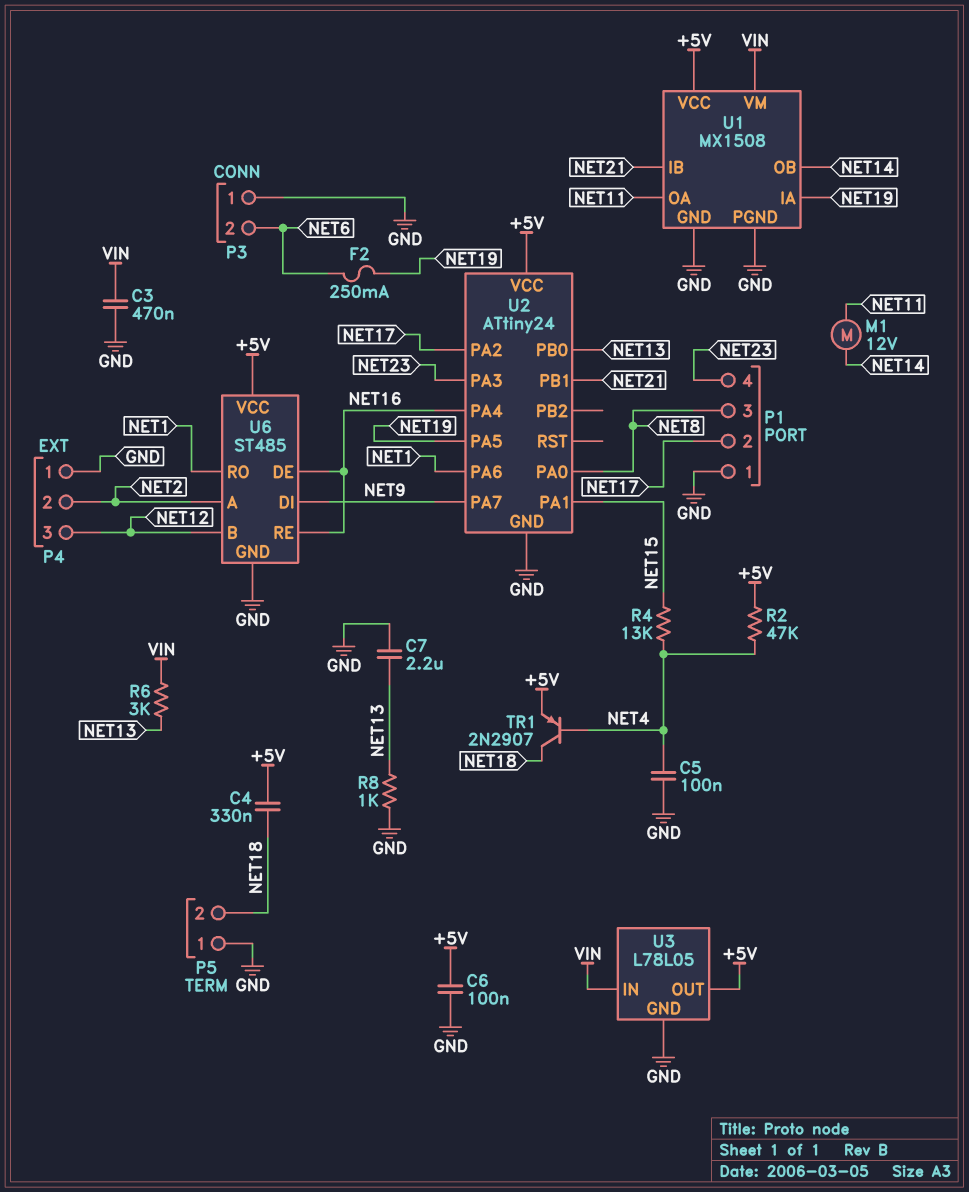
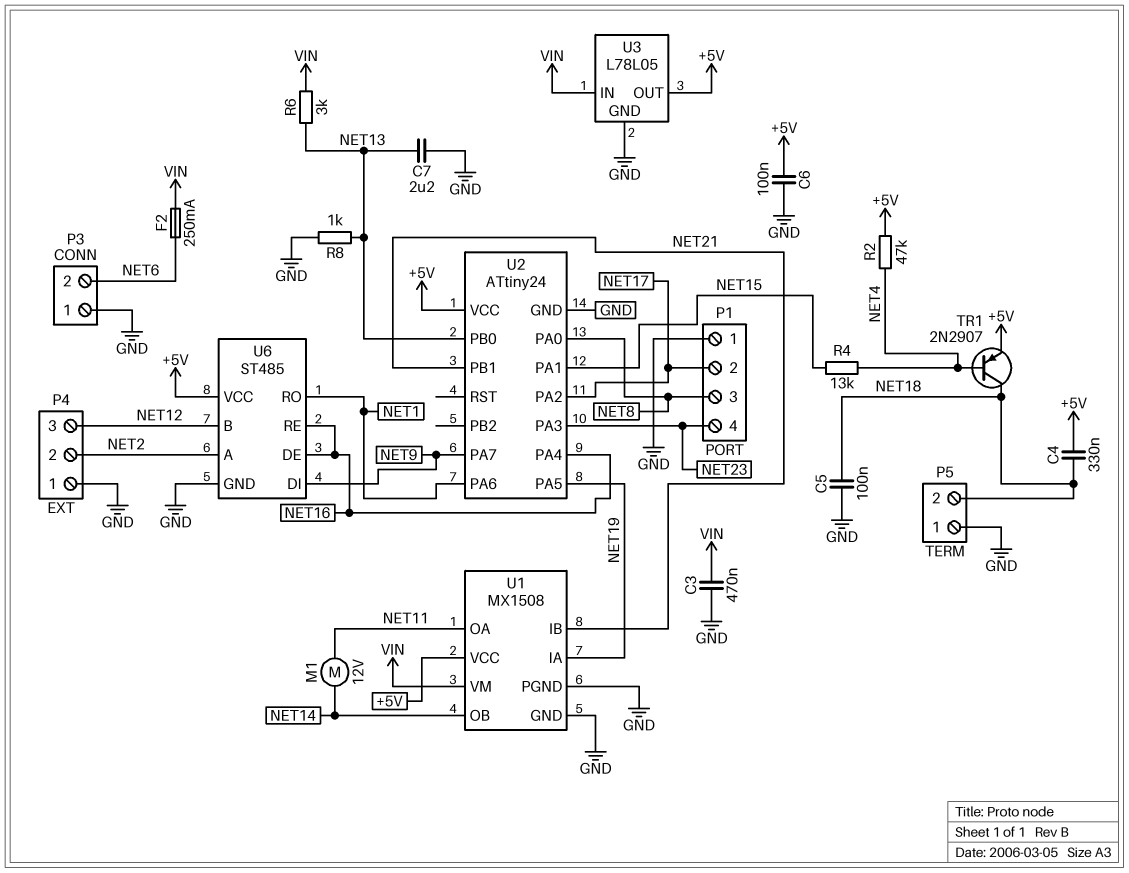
C5: 100nF (GND, NET4) -> 100nF (GND, NET18)
F2: 250mA (NET6, NET19) -> 250mA (NET6, VIN)

